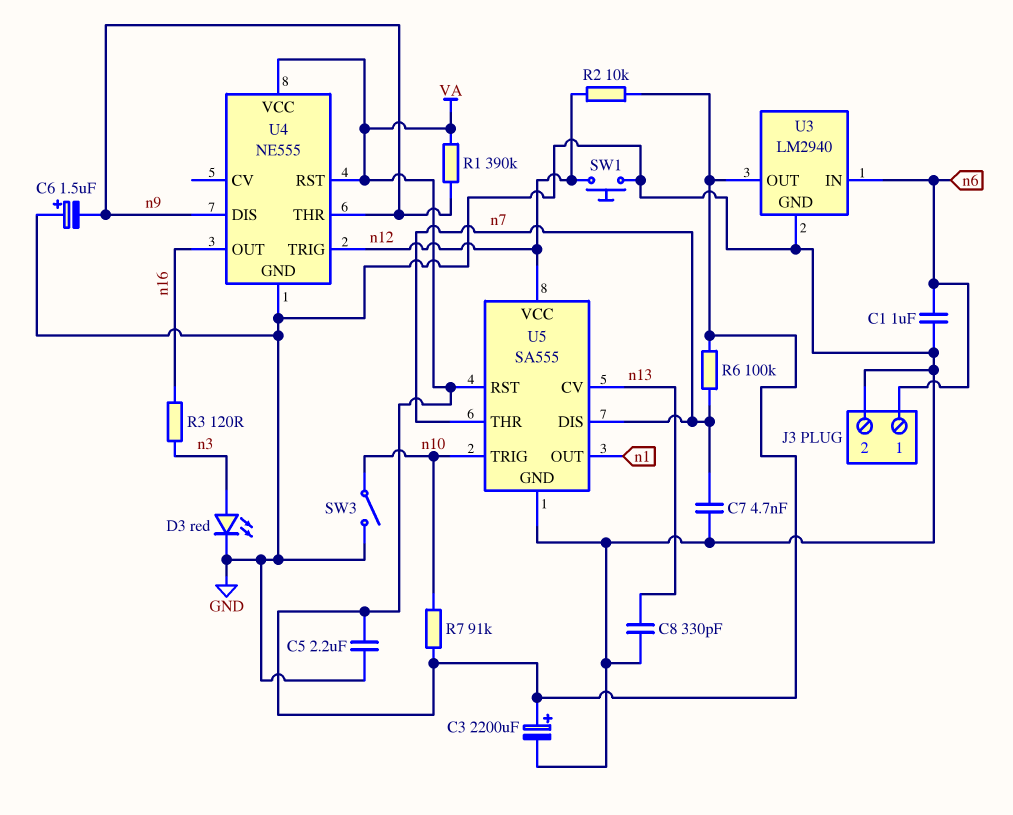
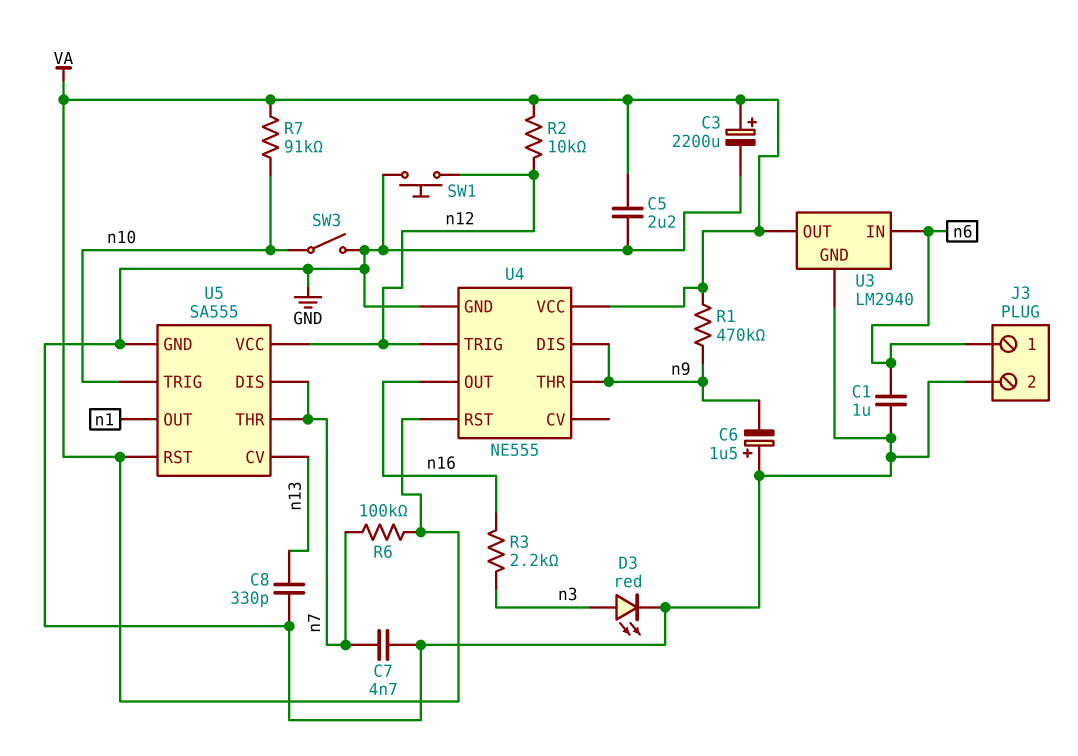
R1: 390k (VA, n9) -> 470k (VA, n9)
R3: 120 (n3, n16) -> 2.2k (n3, n16)

